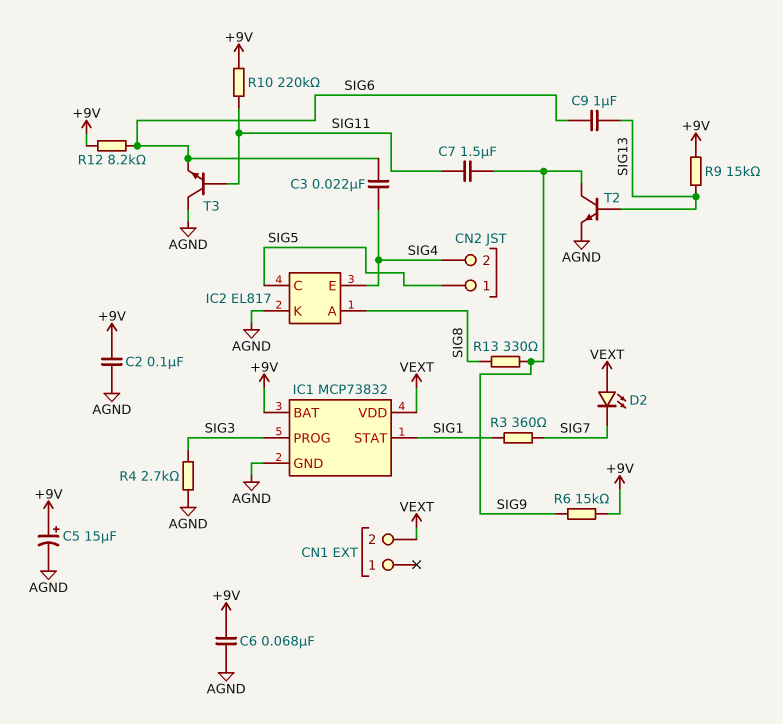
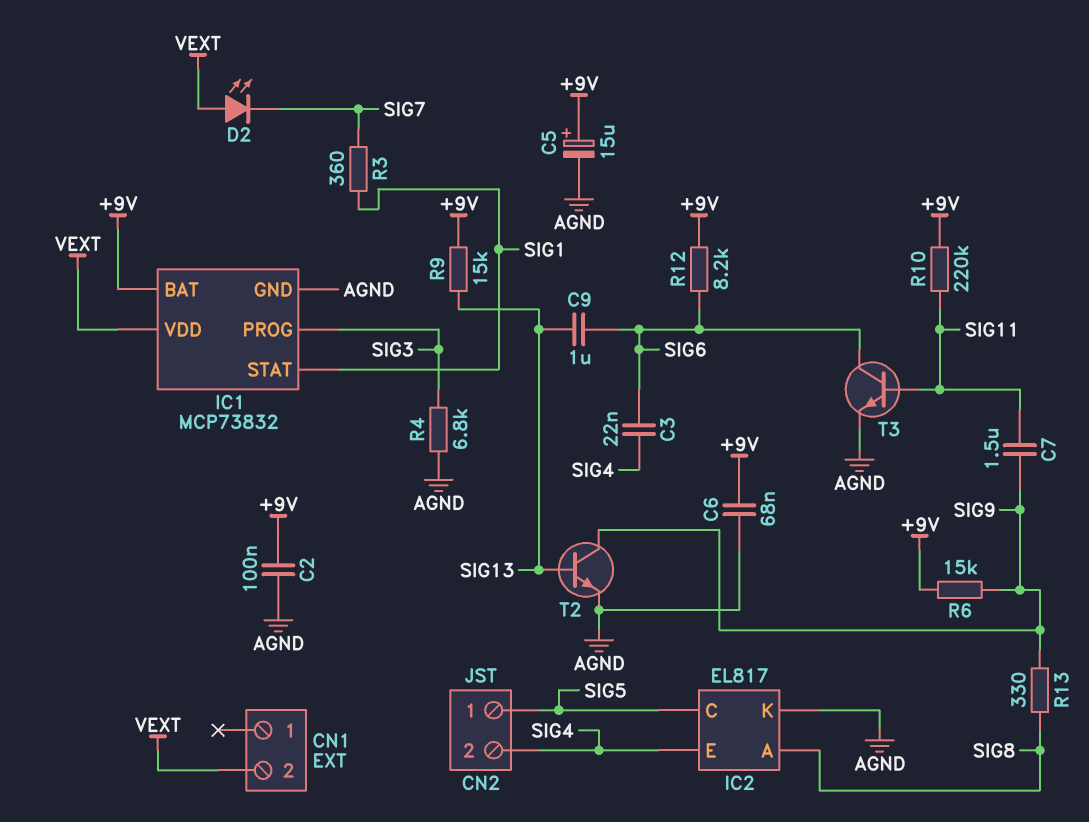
R4: 2.7k (AGND, SIG3) -> 6.8k (AGND, SIG3)
T3: NPN (B SIG11, C AGND, E SIG6) -> NPN (B SIG11, C SIG6, E AGND)

